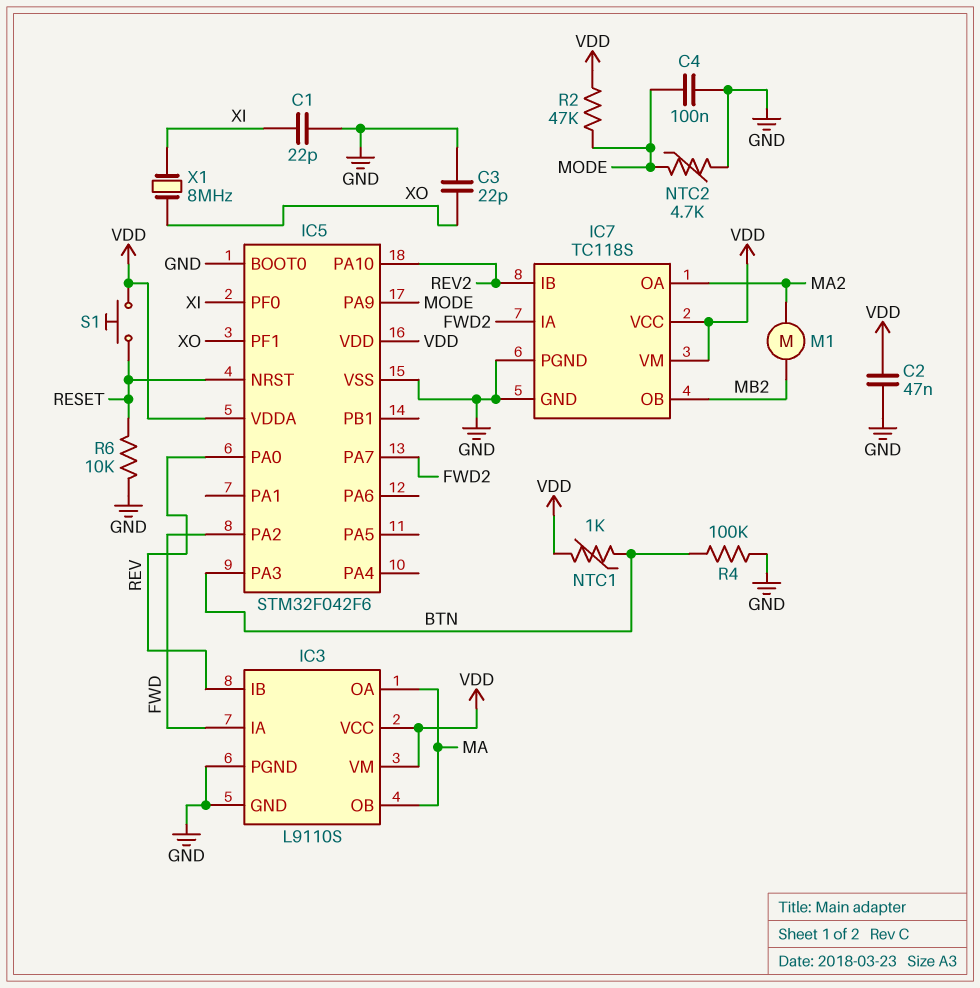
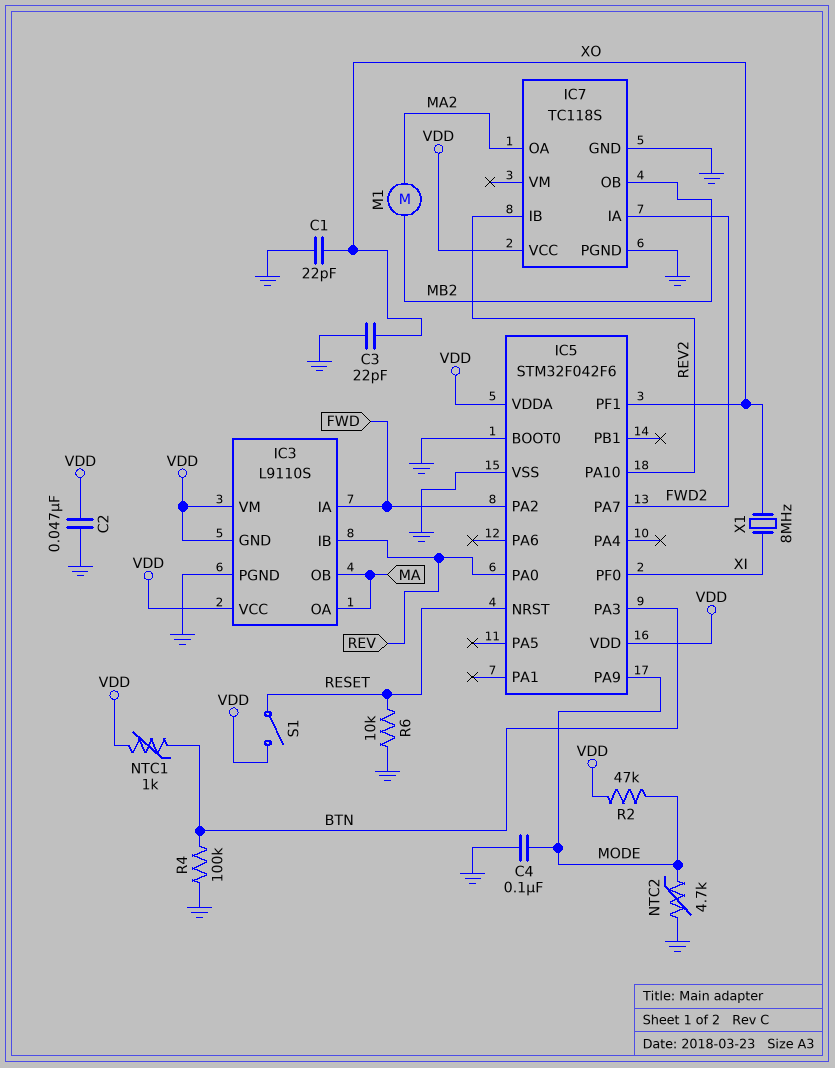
C1: 22pF (GND, XI) -> 22pF (GND, XO)
IC3 pin GND: GND -> VDD
IC7 pin VM: VDD -> none
S1: button (RESET, VDD) -> switch (RESET, VDD)

